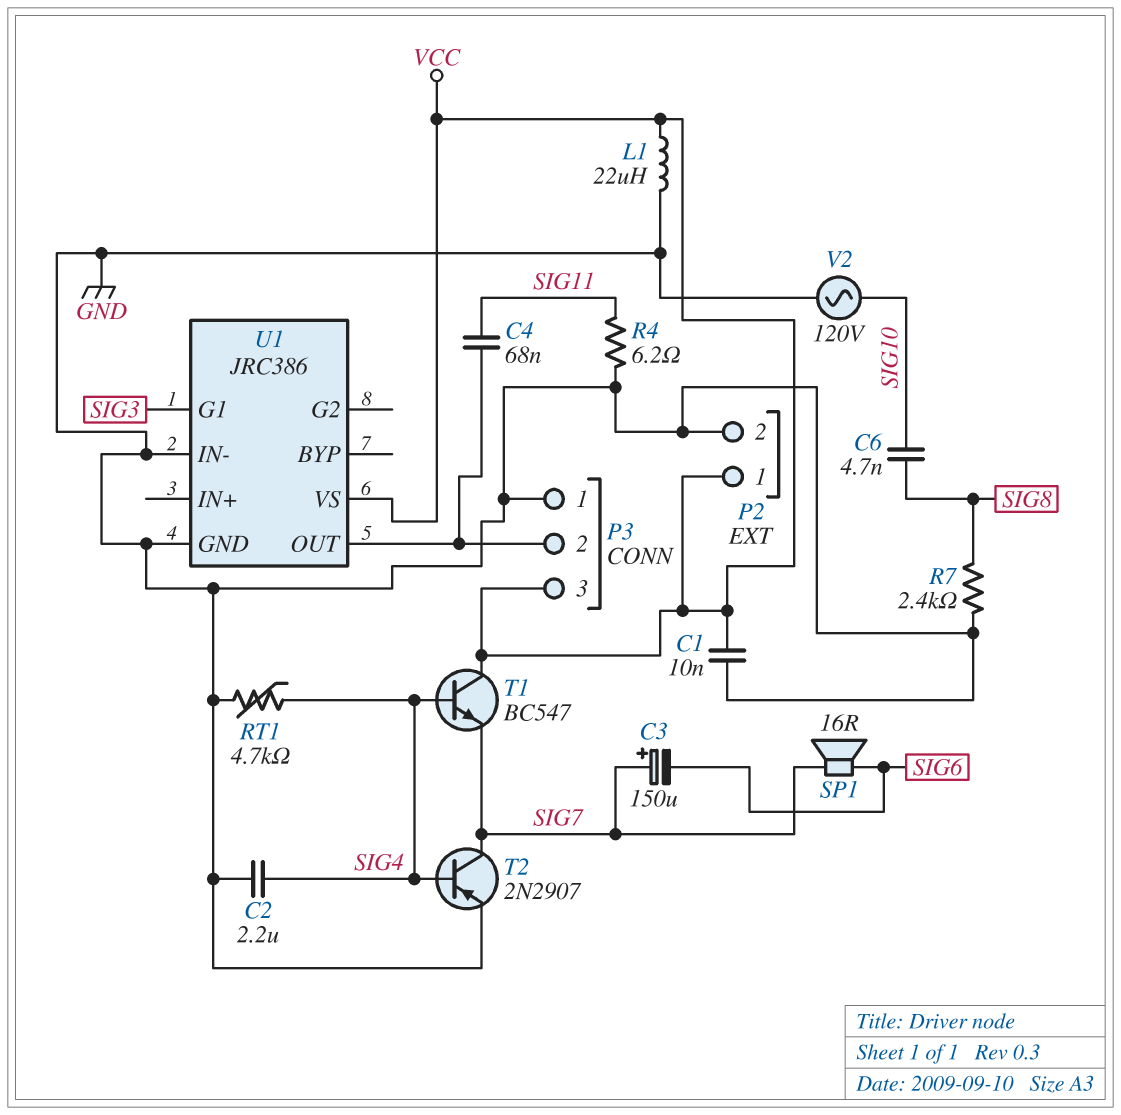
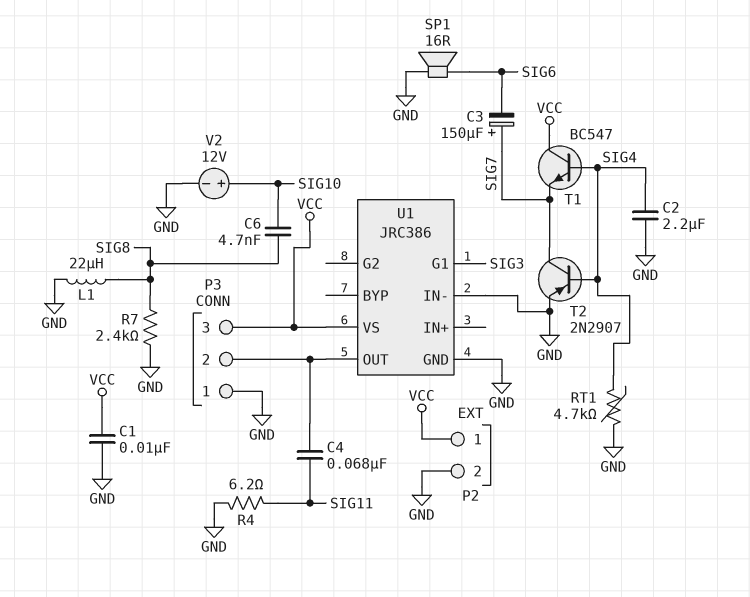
L1: 22uH (GND, VCC) -> 22uH (GND, SIG8)
SP1: speaker 16R (SIG6, SIG7) -> speaker 16R (GND, SIG6)
V2: AC 120V (GND, SIG10) -> 12V (plus SIG10, minus GND)

